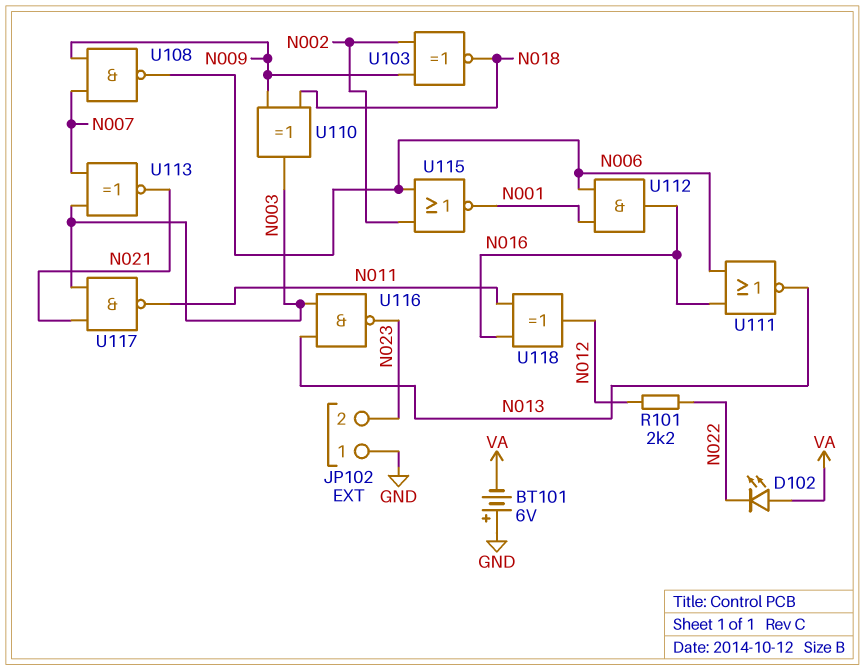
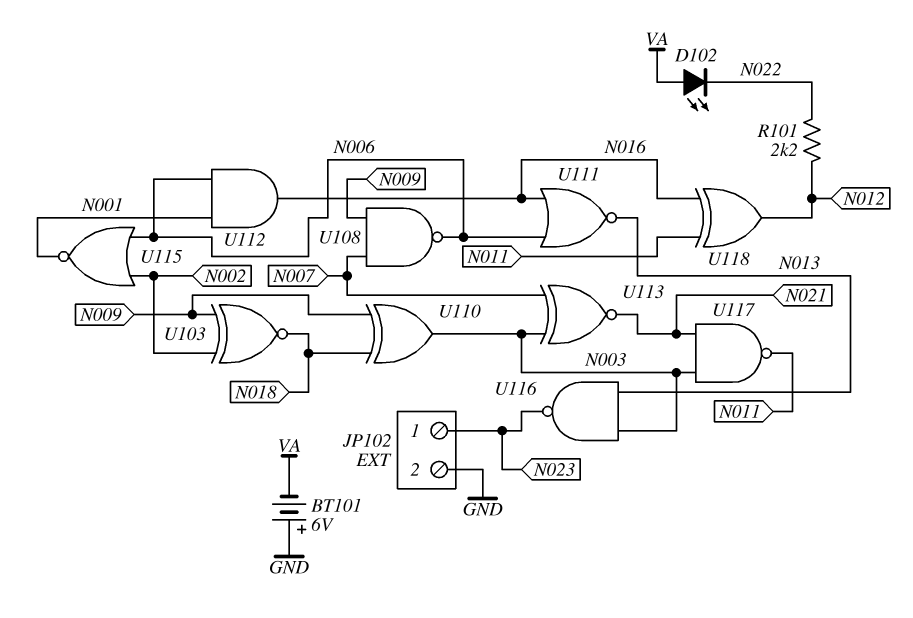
JP102 pin 1: GND -> N023
JP102 pin 2: N023 -> GND

